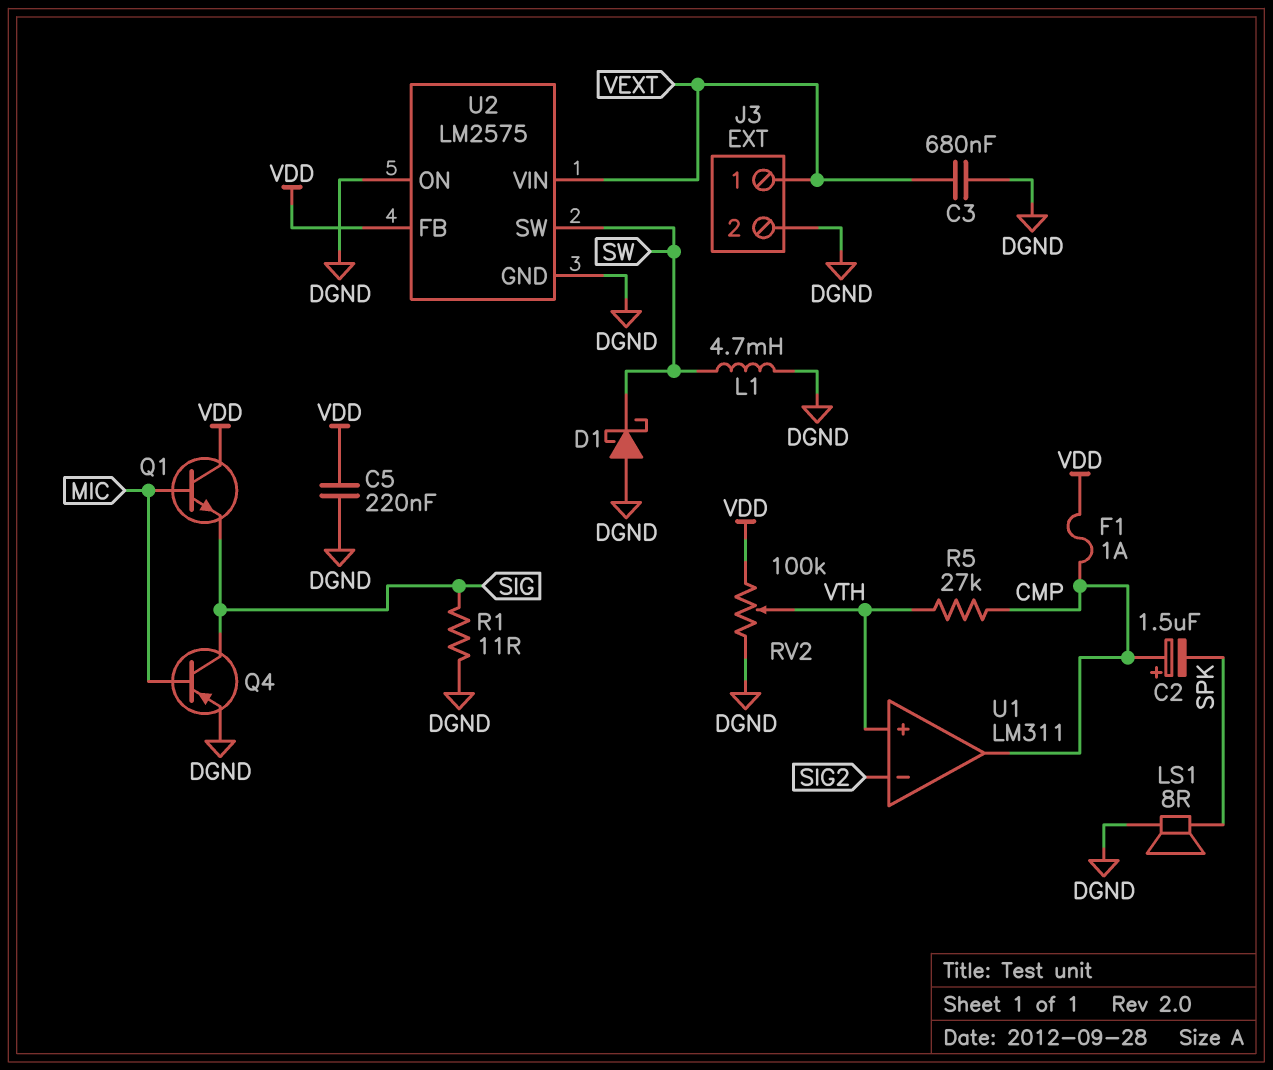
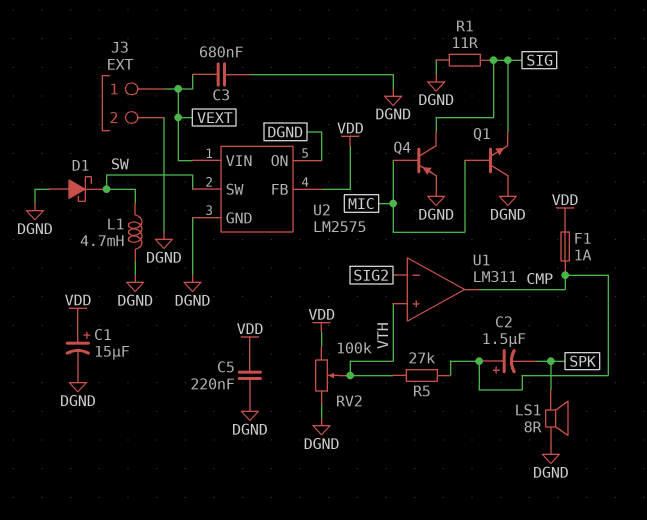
C1: none -> 15uF (plus VDD, minus DGND)
Q1: NPN (B MIC, C VDD, E SIG) -> NPN (B MIC, C DGND, E SIG)

